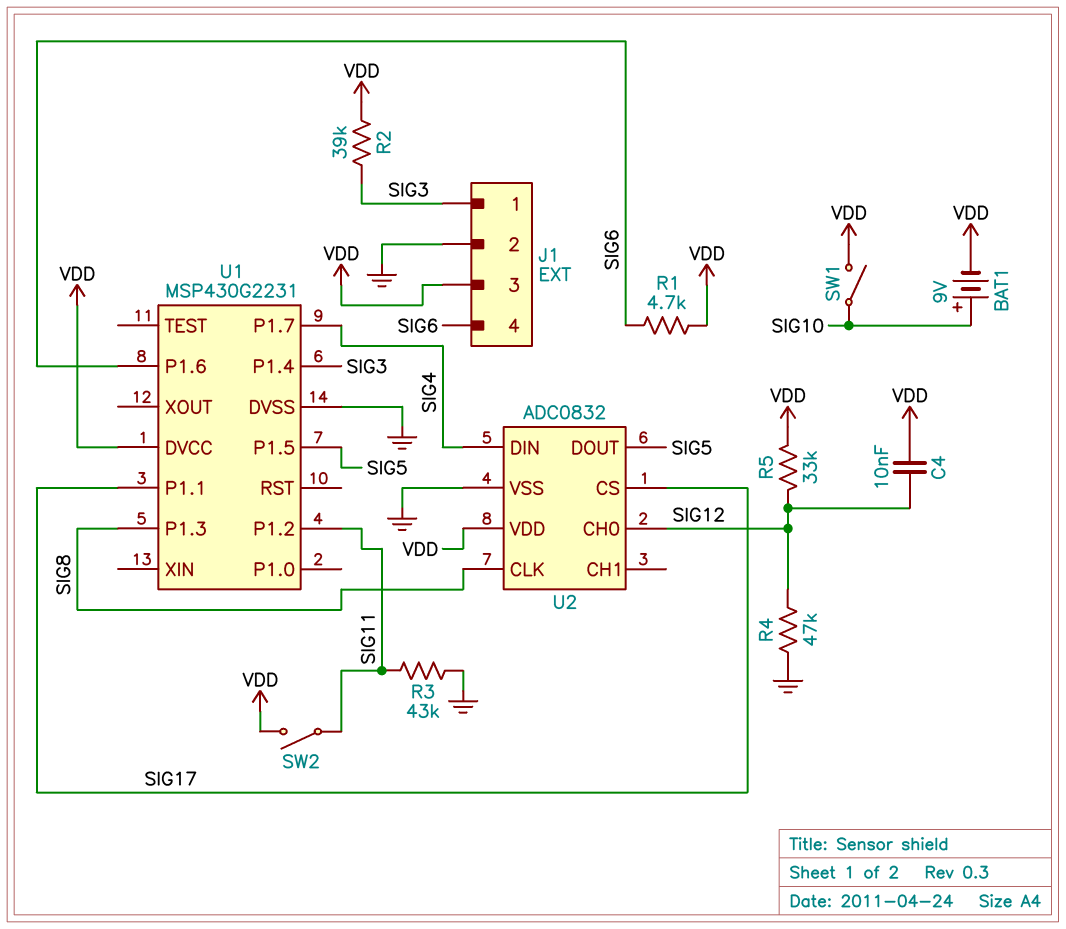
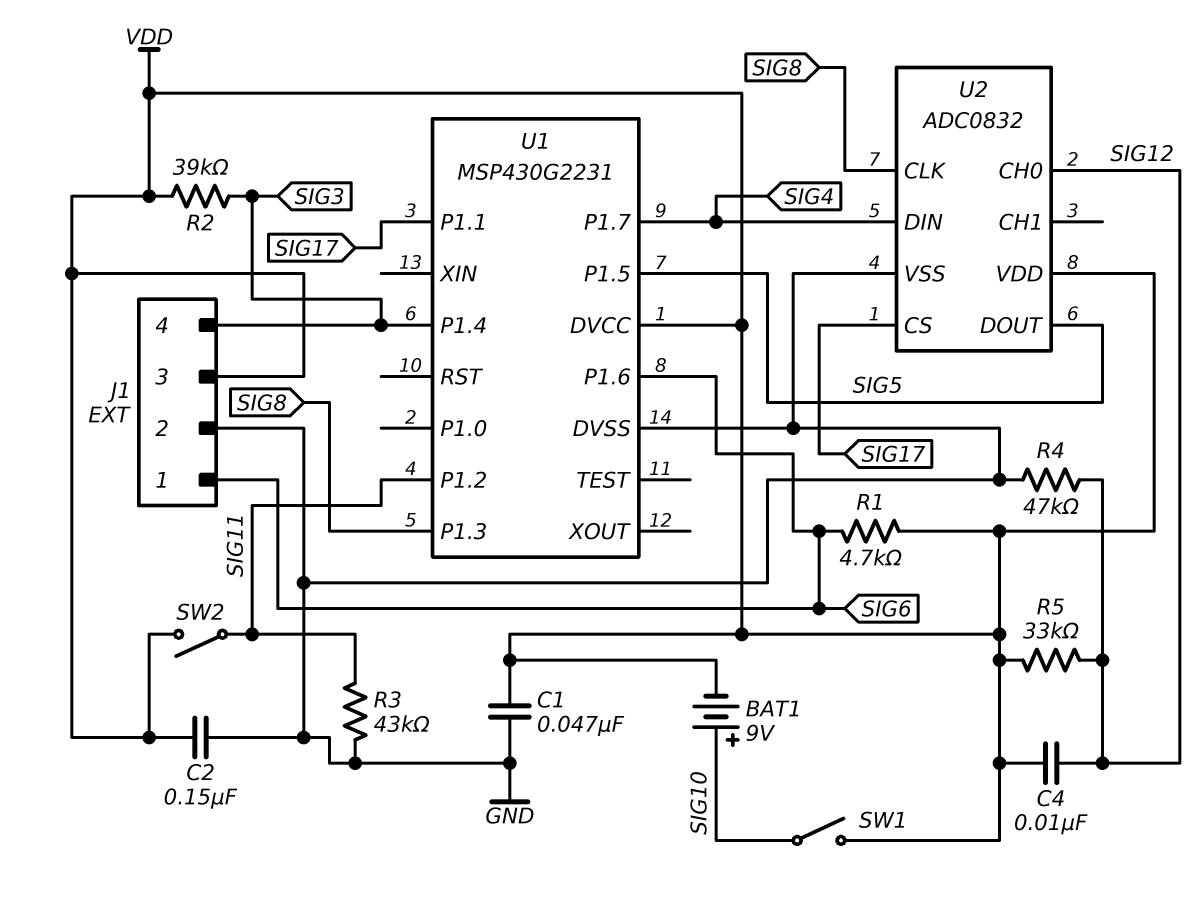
C1: none -> 47nF (GND, VDD)
C2: none -> 150nF (GND, VDD)
J1 pin 1: SIG3 -> SIG6
J1 pin 4: SIG6 -> SIG3

